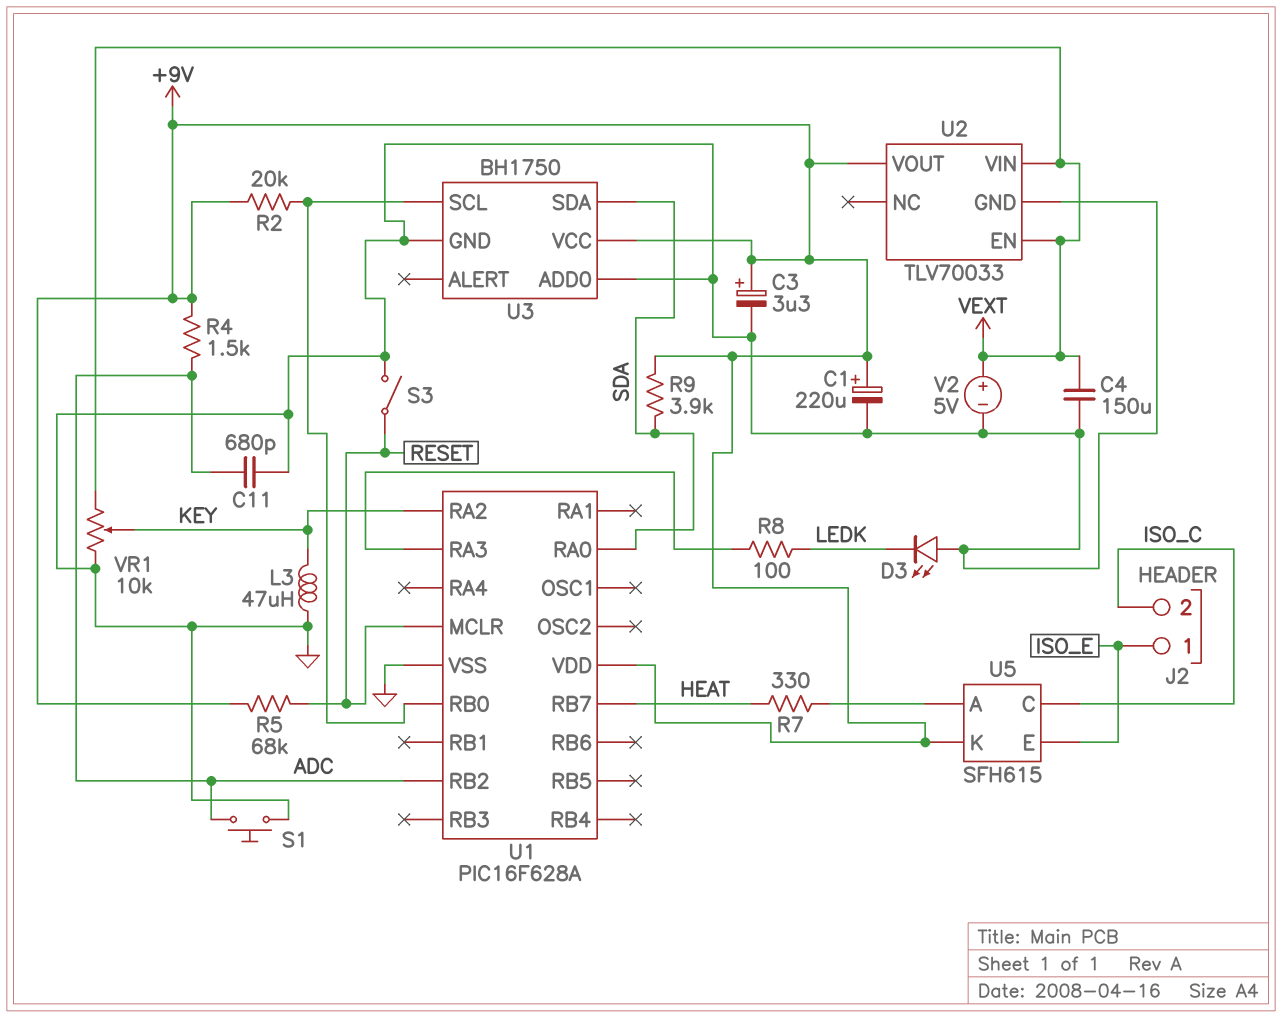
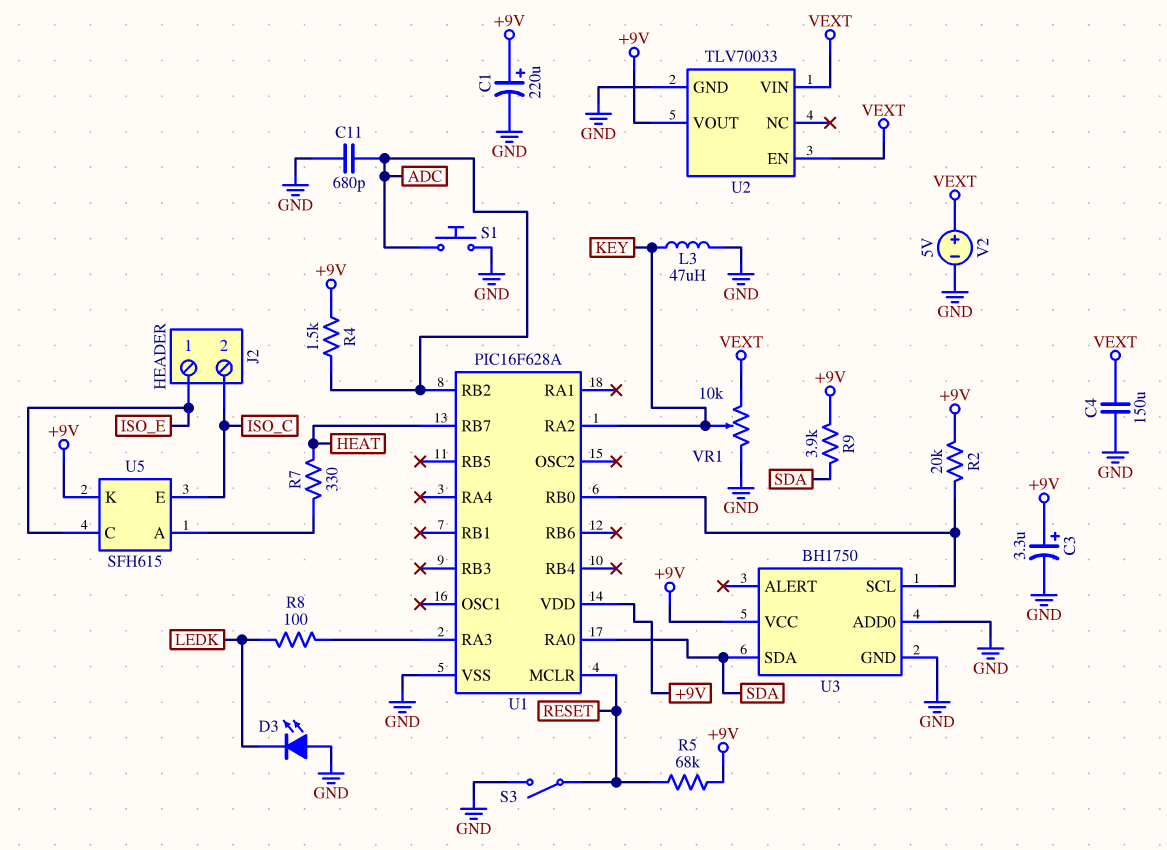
U5 pin C: ISO_C -> ISO_E
U5 pin E: ISO_E -> ISO_C

